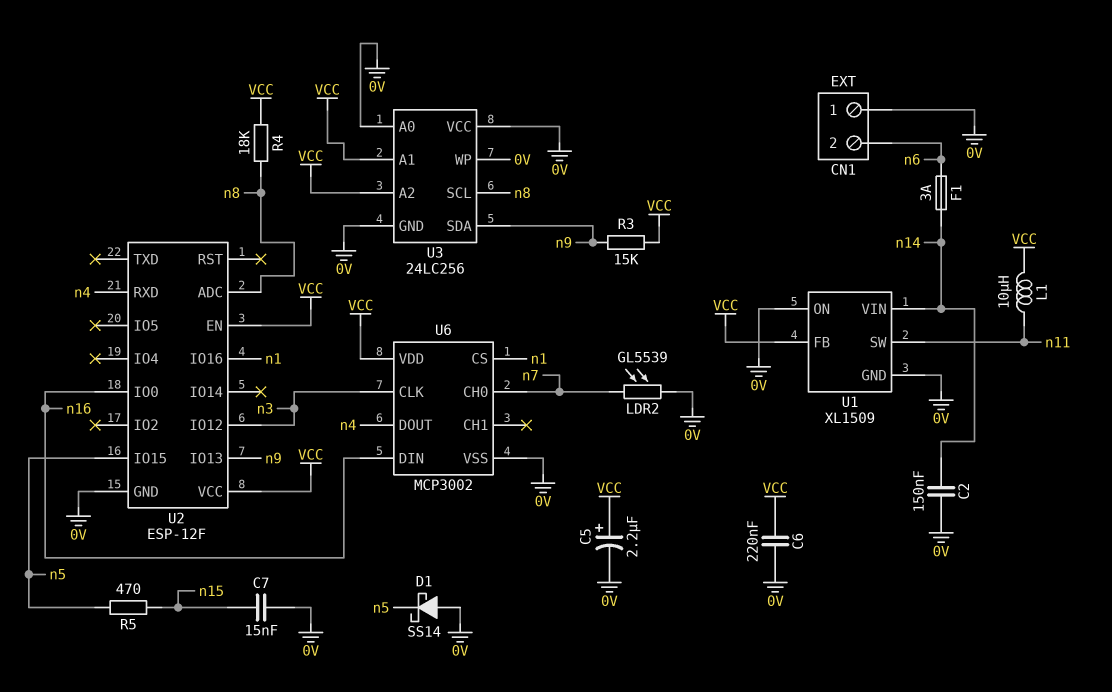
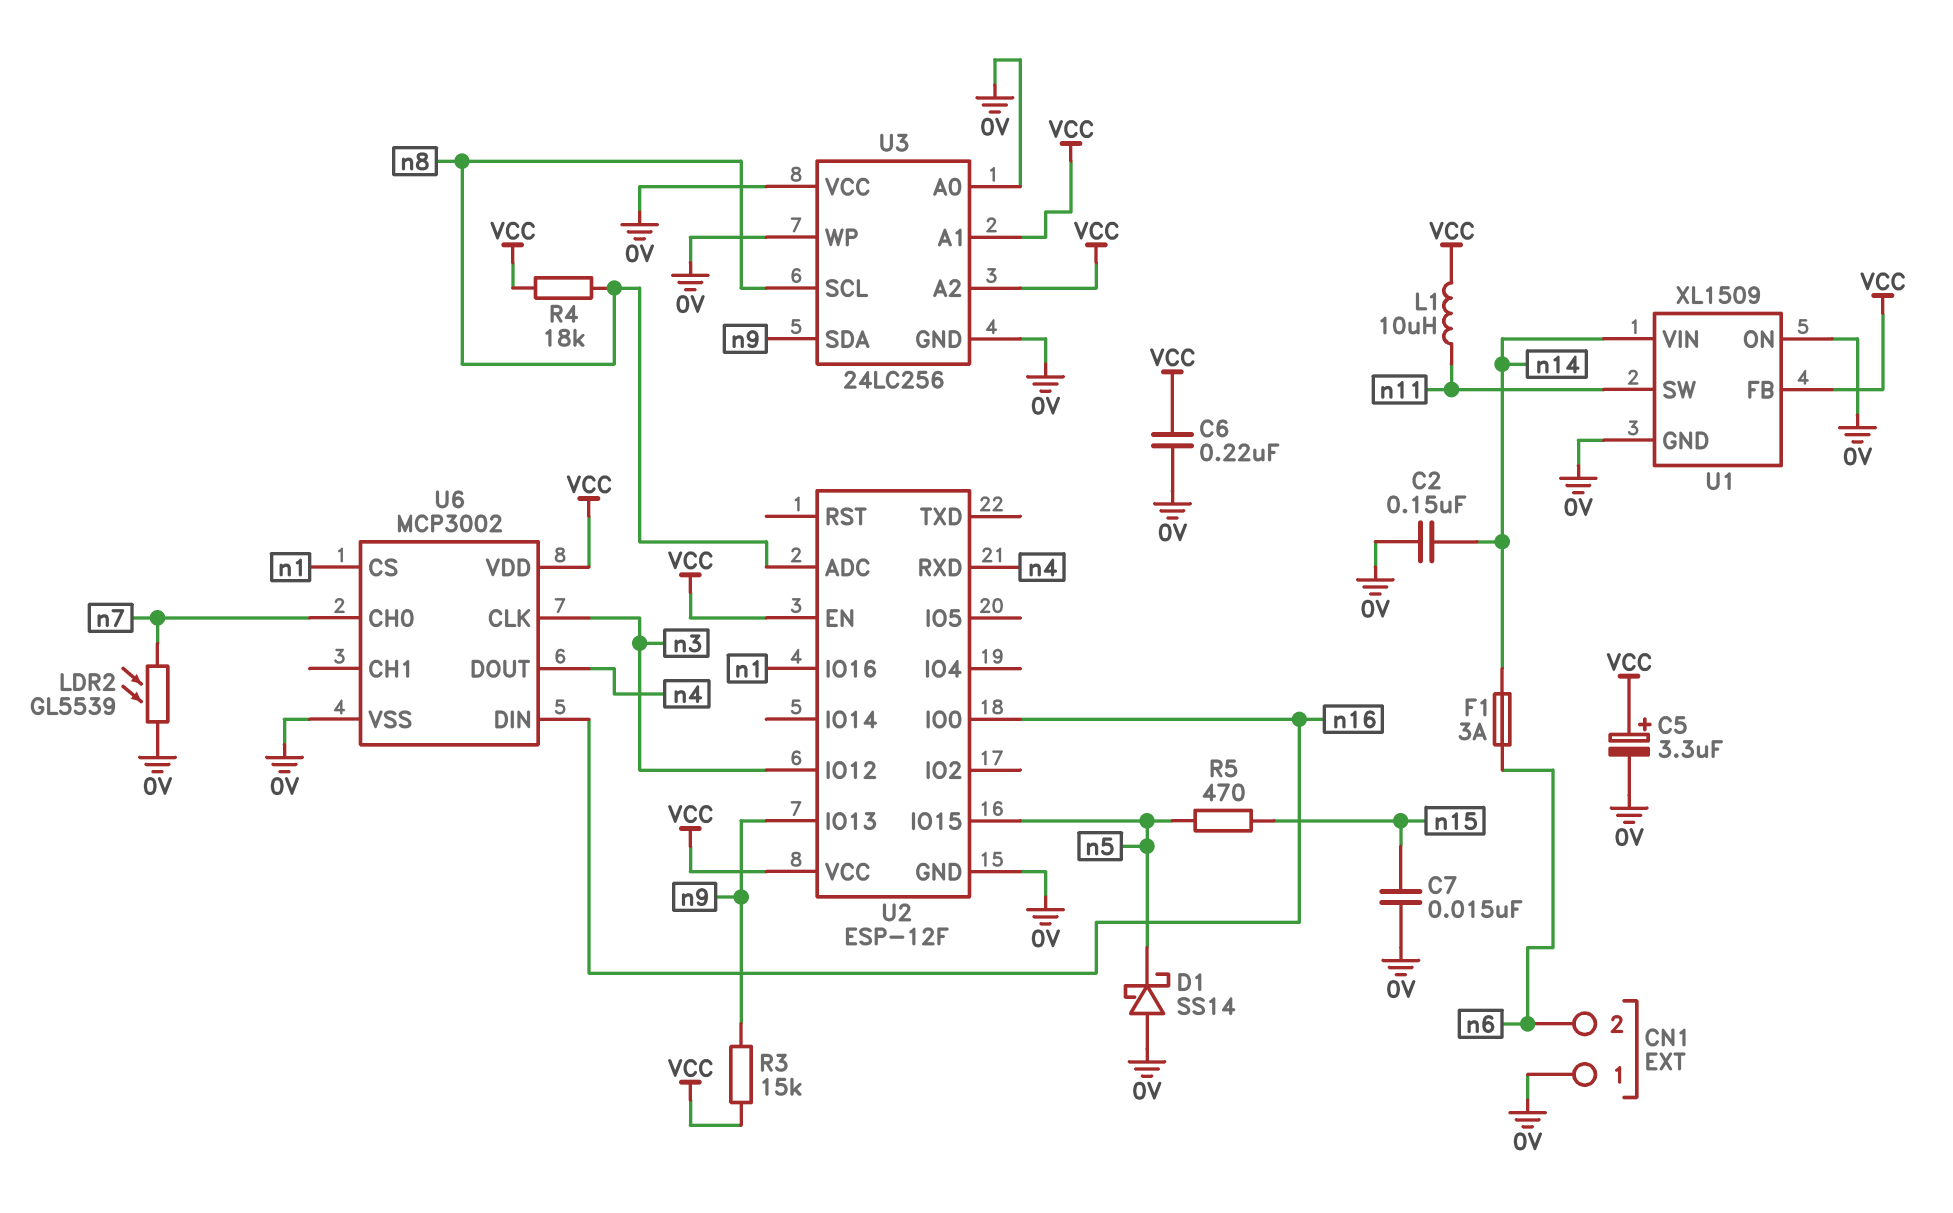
C5: 2.2uF (plus VCC, minus 0V) -> 3.3uF (plus VCC, minus 0V)

